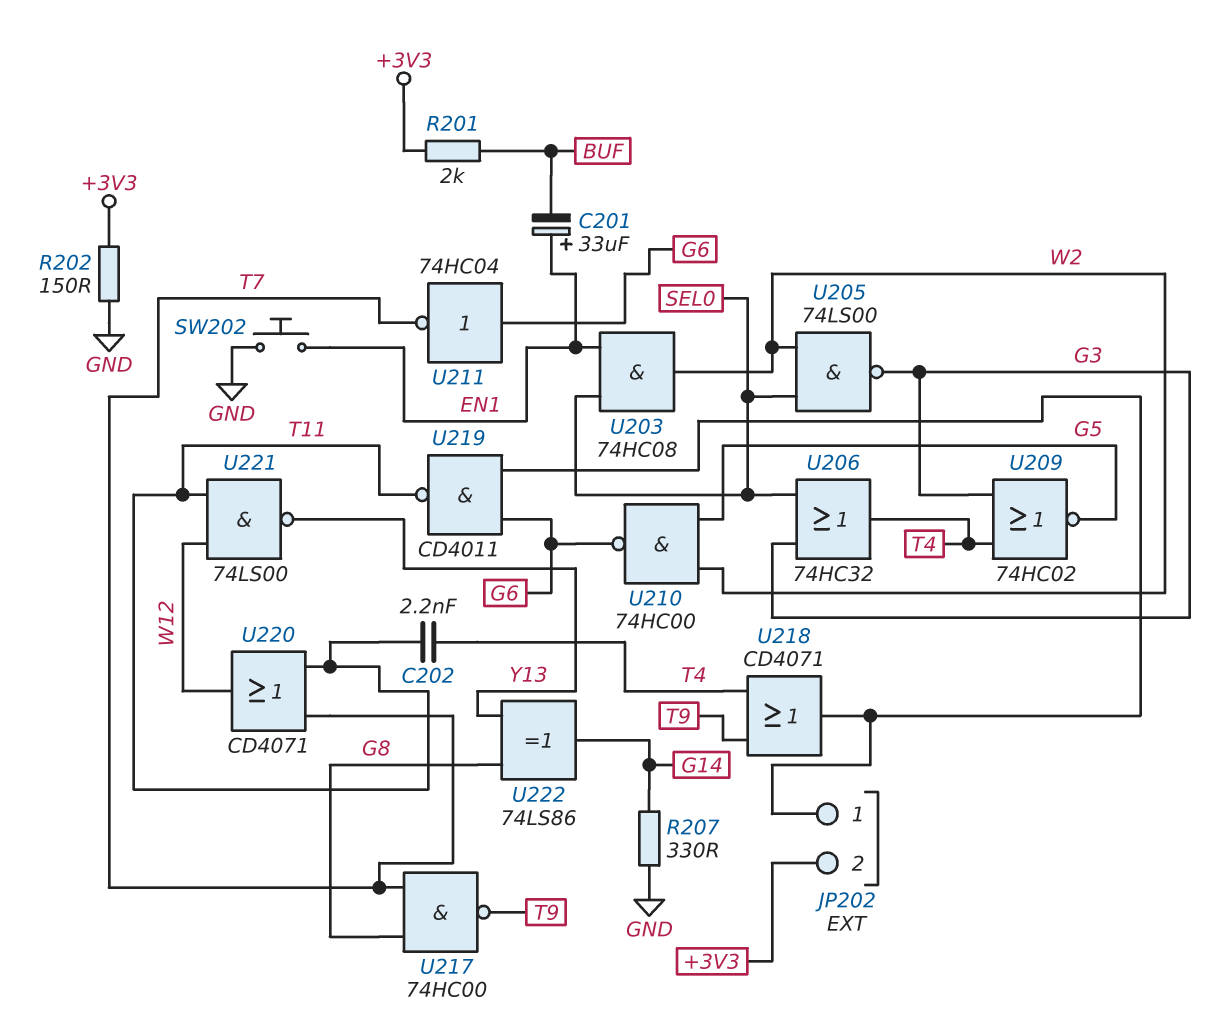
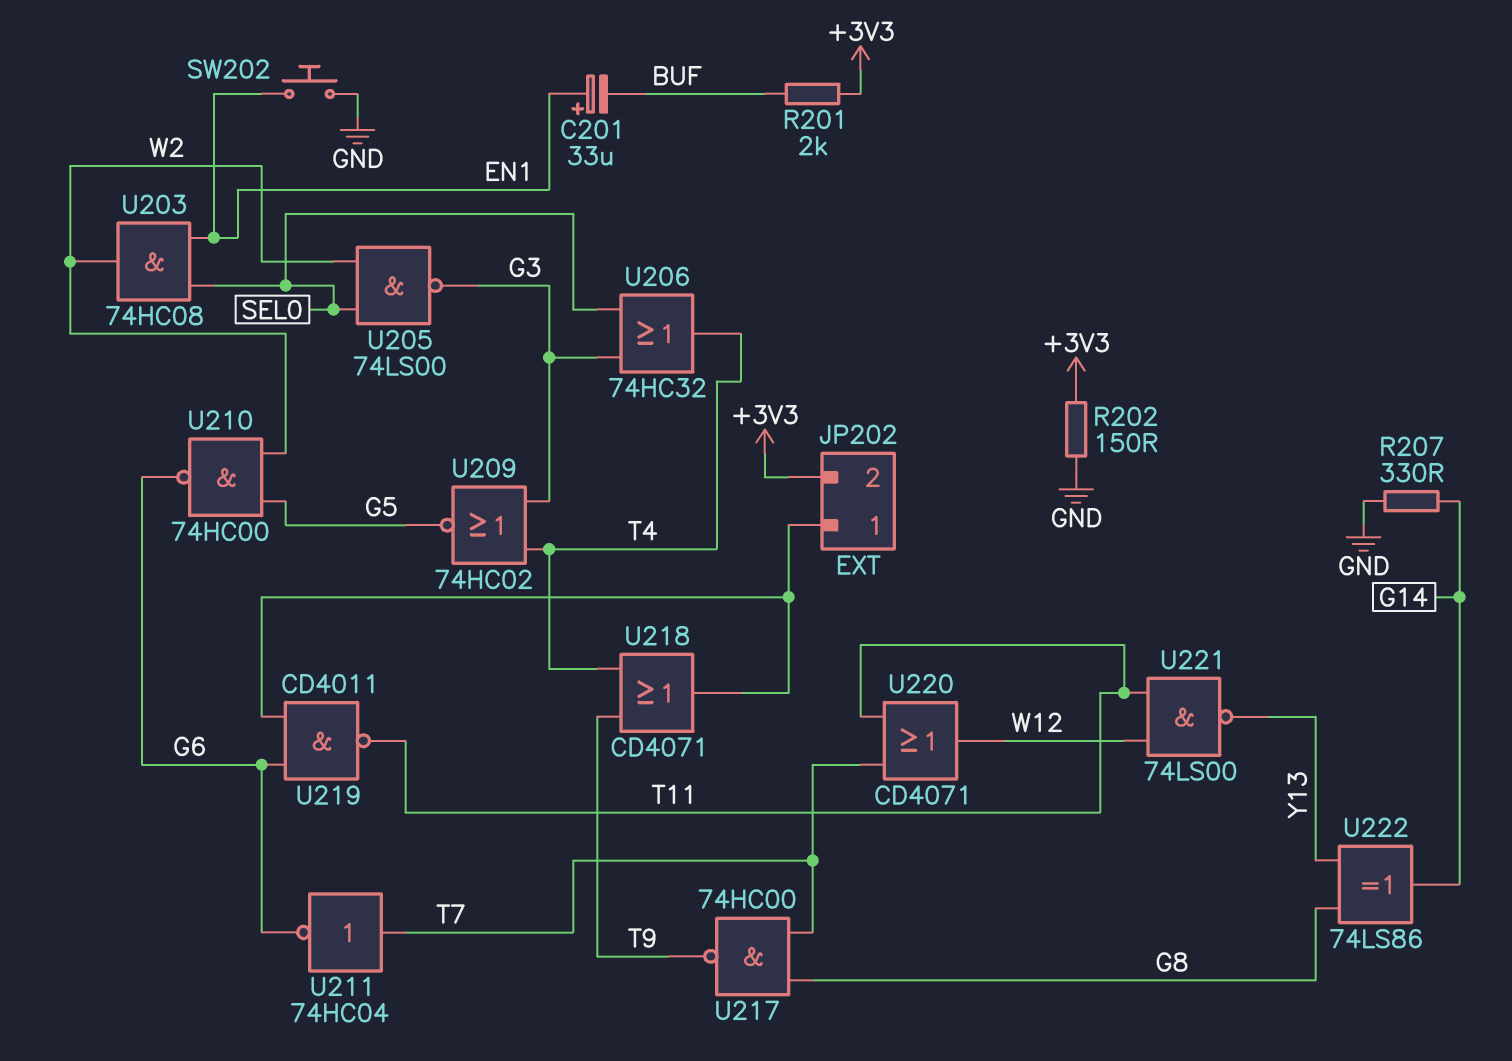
C202: 2.2nF (T4, T11) -> none
U211: NOT 74HC04 (in G6, out T7) -> NOT 74HC04 (in T7, out G6)

